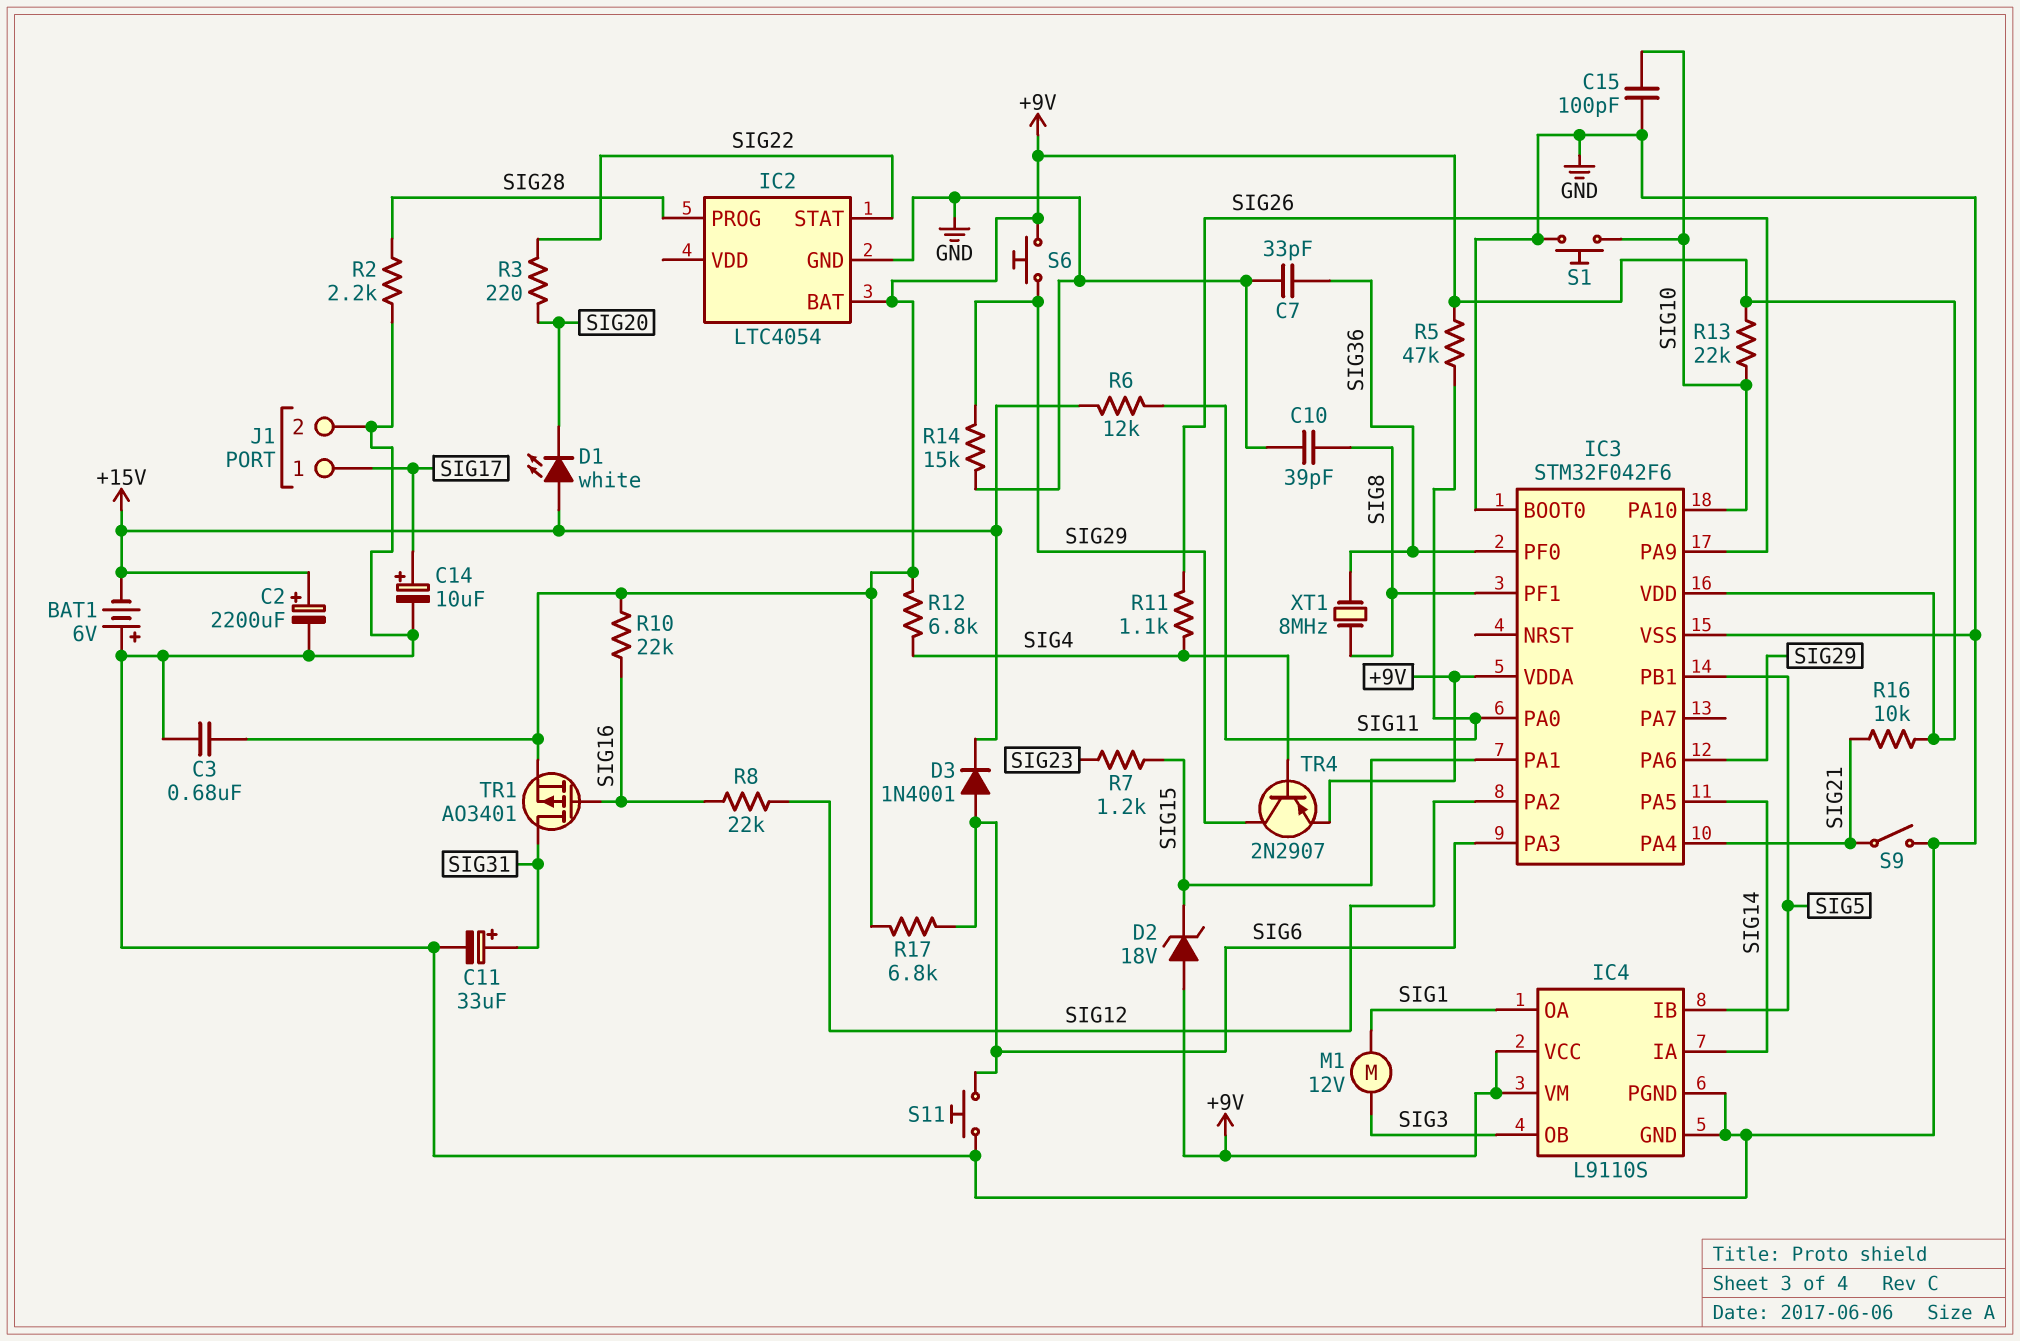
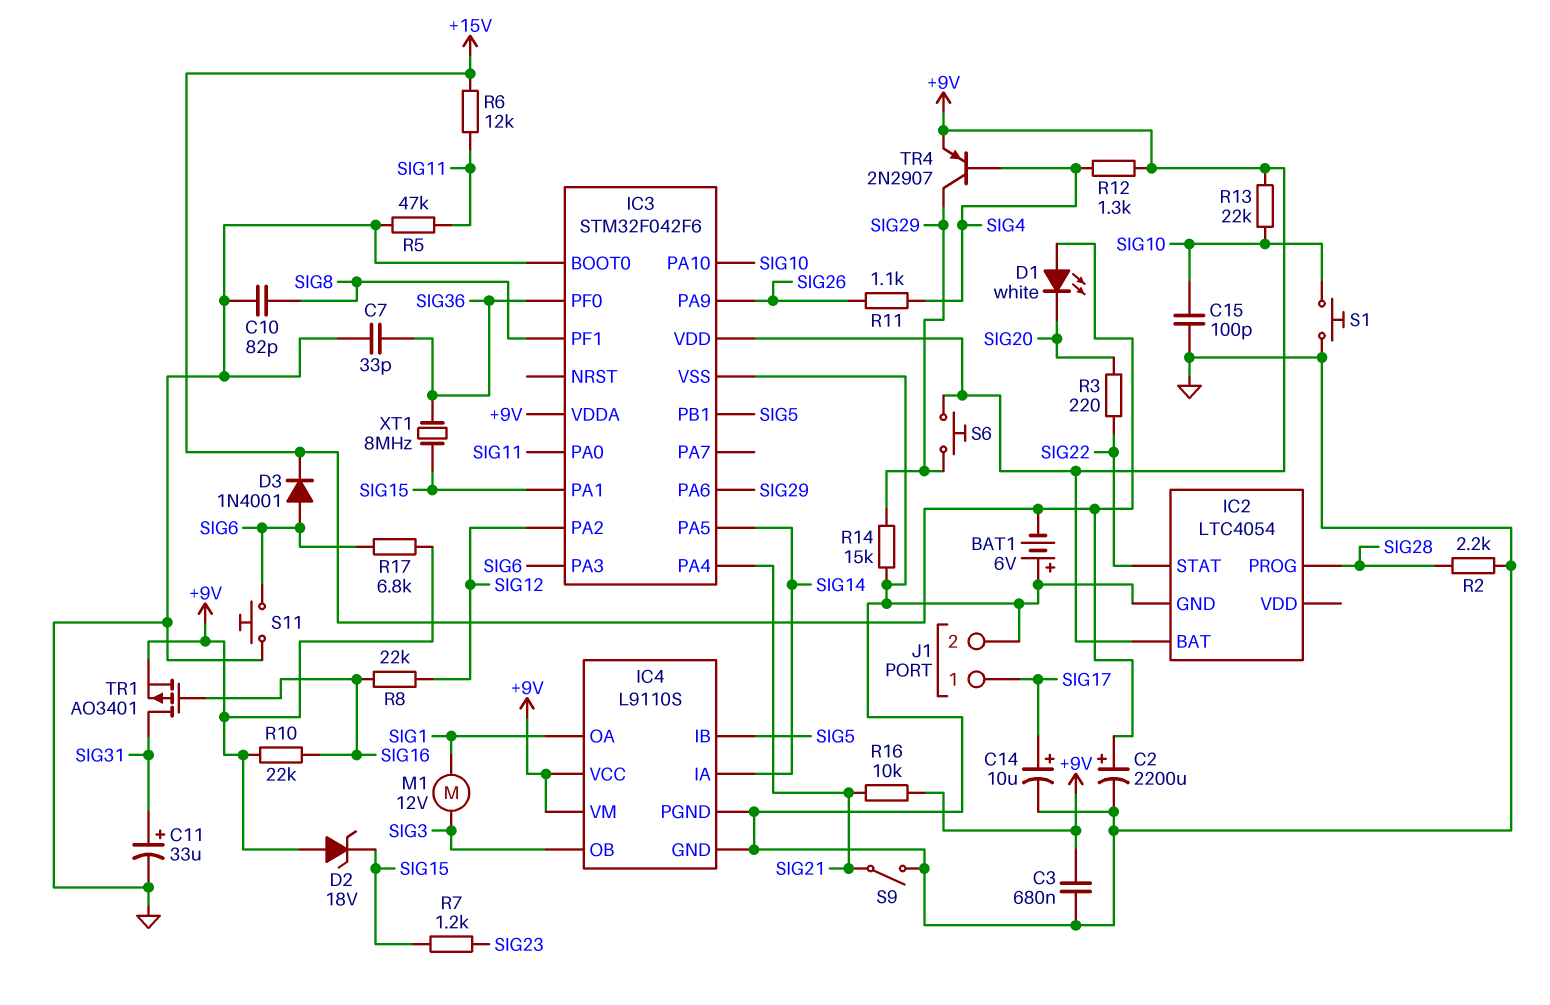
C10: 39pF (GND, SIG8) -> 82pF (GND, SIG8)
R5: 47k (+9V, SIG11) -> 47k (GND, SIG11)
R12: 6.8k (+9V, SIG4) -> 1.3k (+9V, SIG4)
XT1: 8MHz (SIG8, SIG36) -> 8MHz (SIG15, SIG36)

